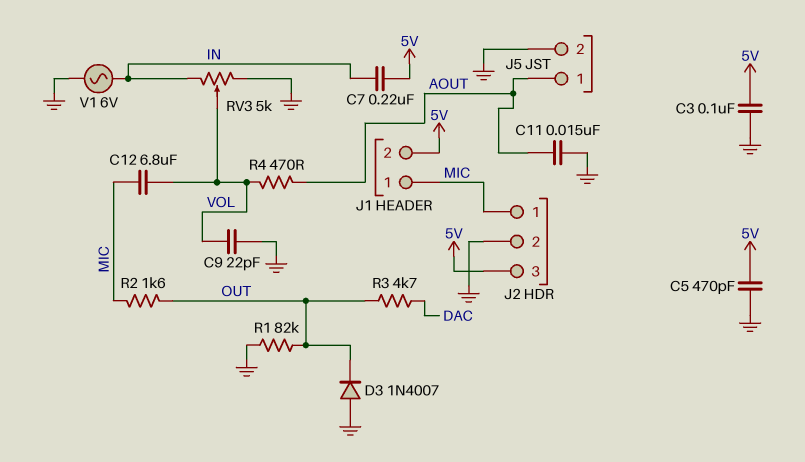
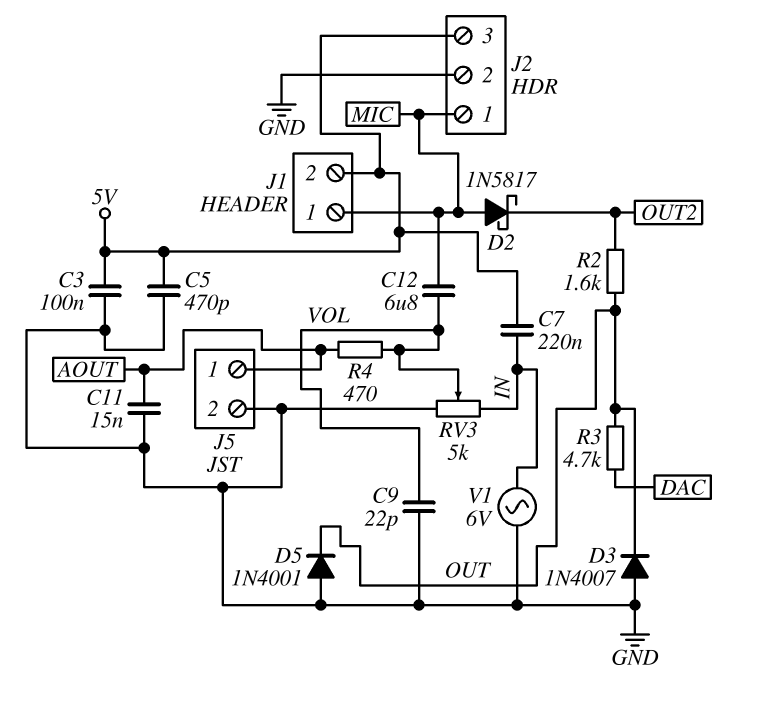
D2: none -> schottky 1N5817 (A MIC, K OUT2)
D5: none -> diode 1N4001 (A GND, K OUT)
R1: 82k (GND, OUT) -> none
R2: 1.6k (MIC, OUT) -> 1.6k (OUT, OUT2)

